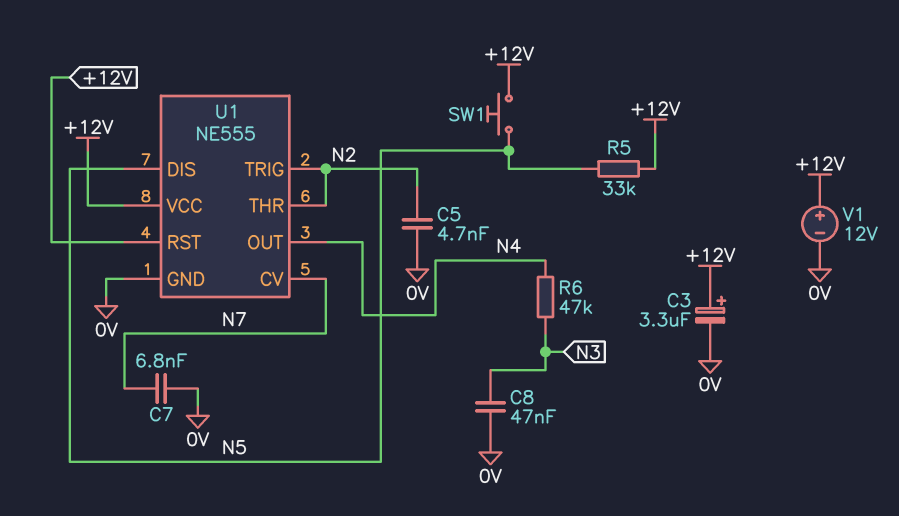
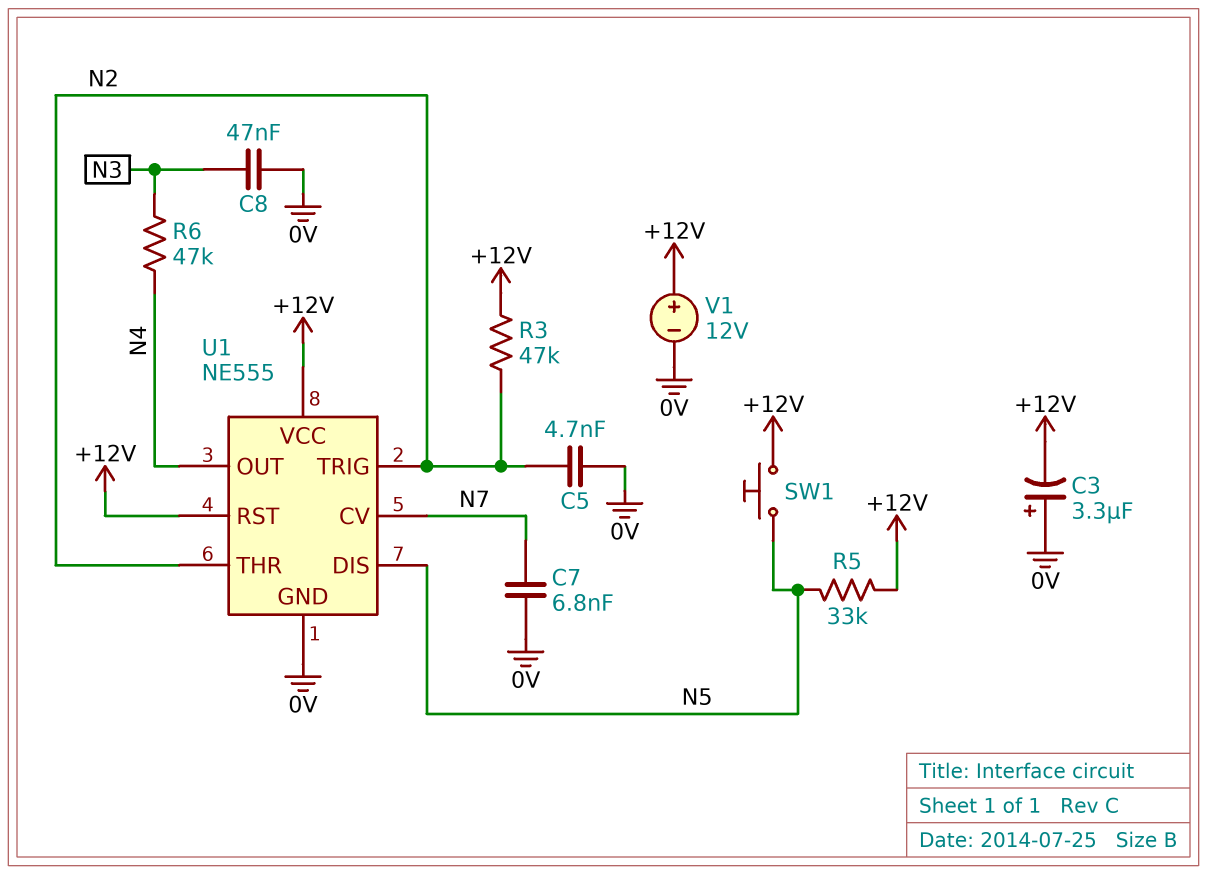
C3: 3.3uF (plus +12V, minus 0V) -> 3.3uF (plus 0V, minus +12V)
R3: none -> 47k (+12V, N2)

